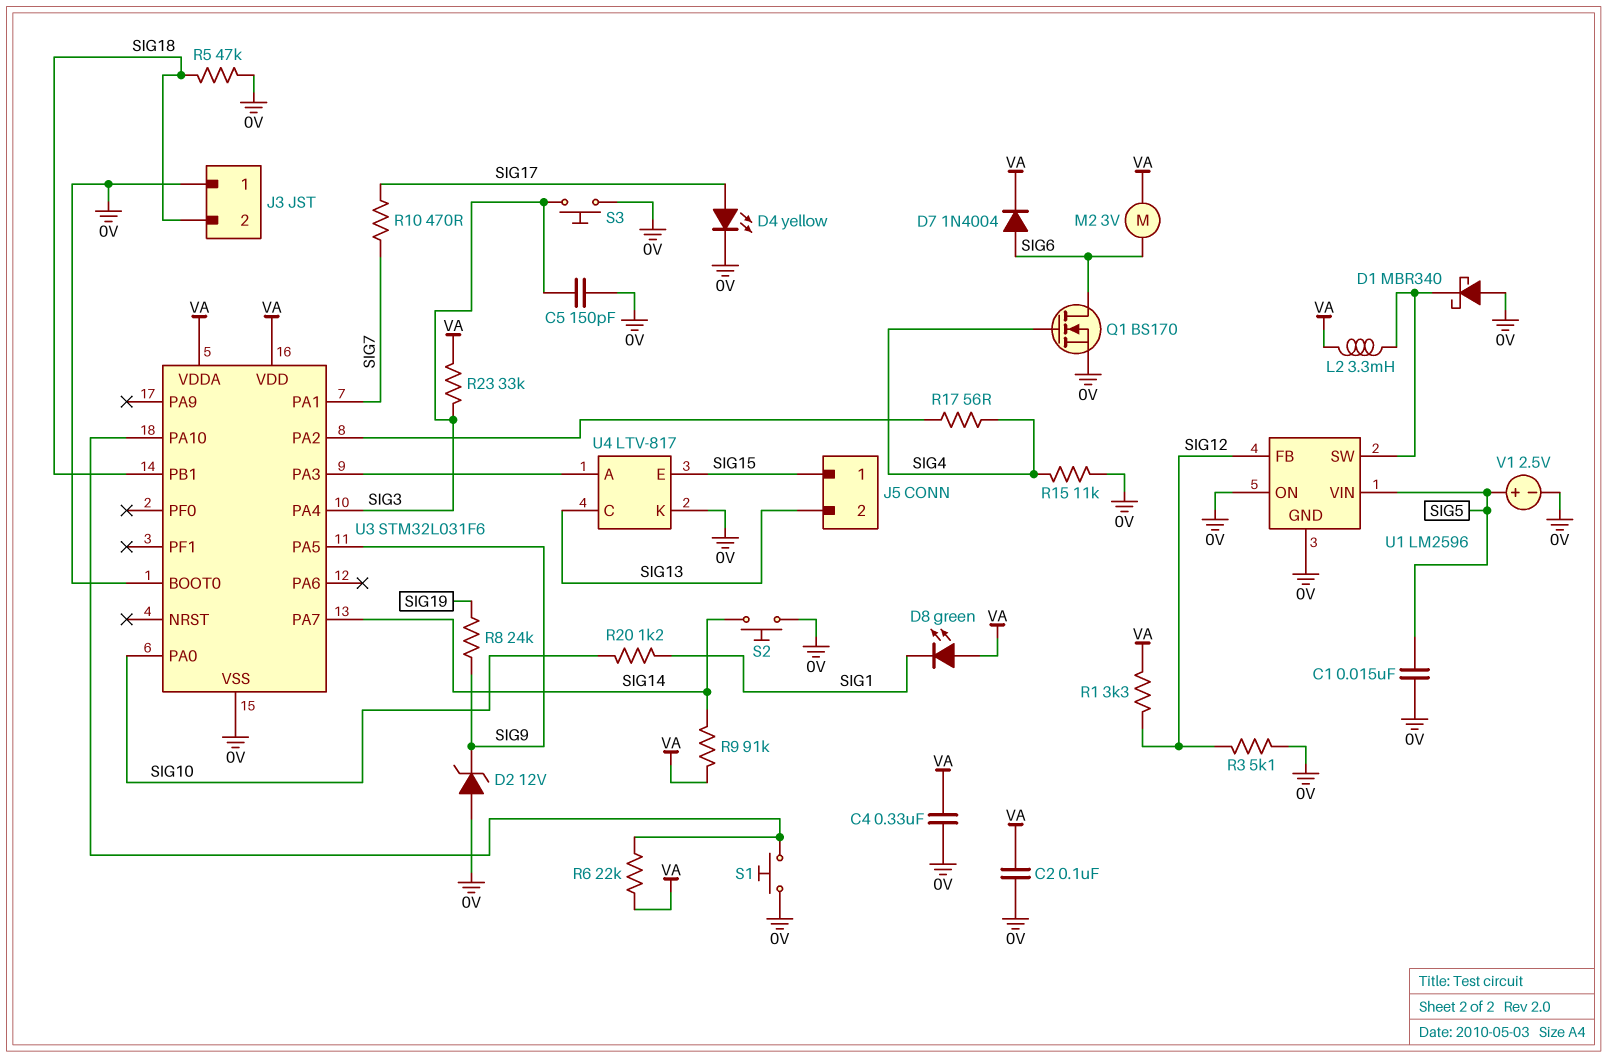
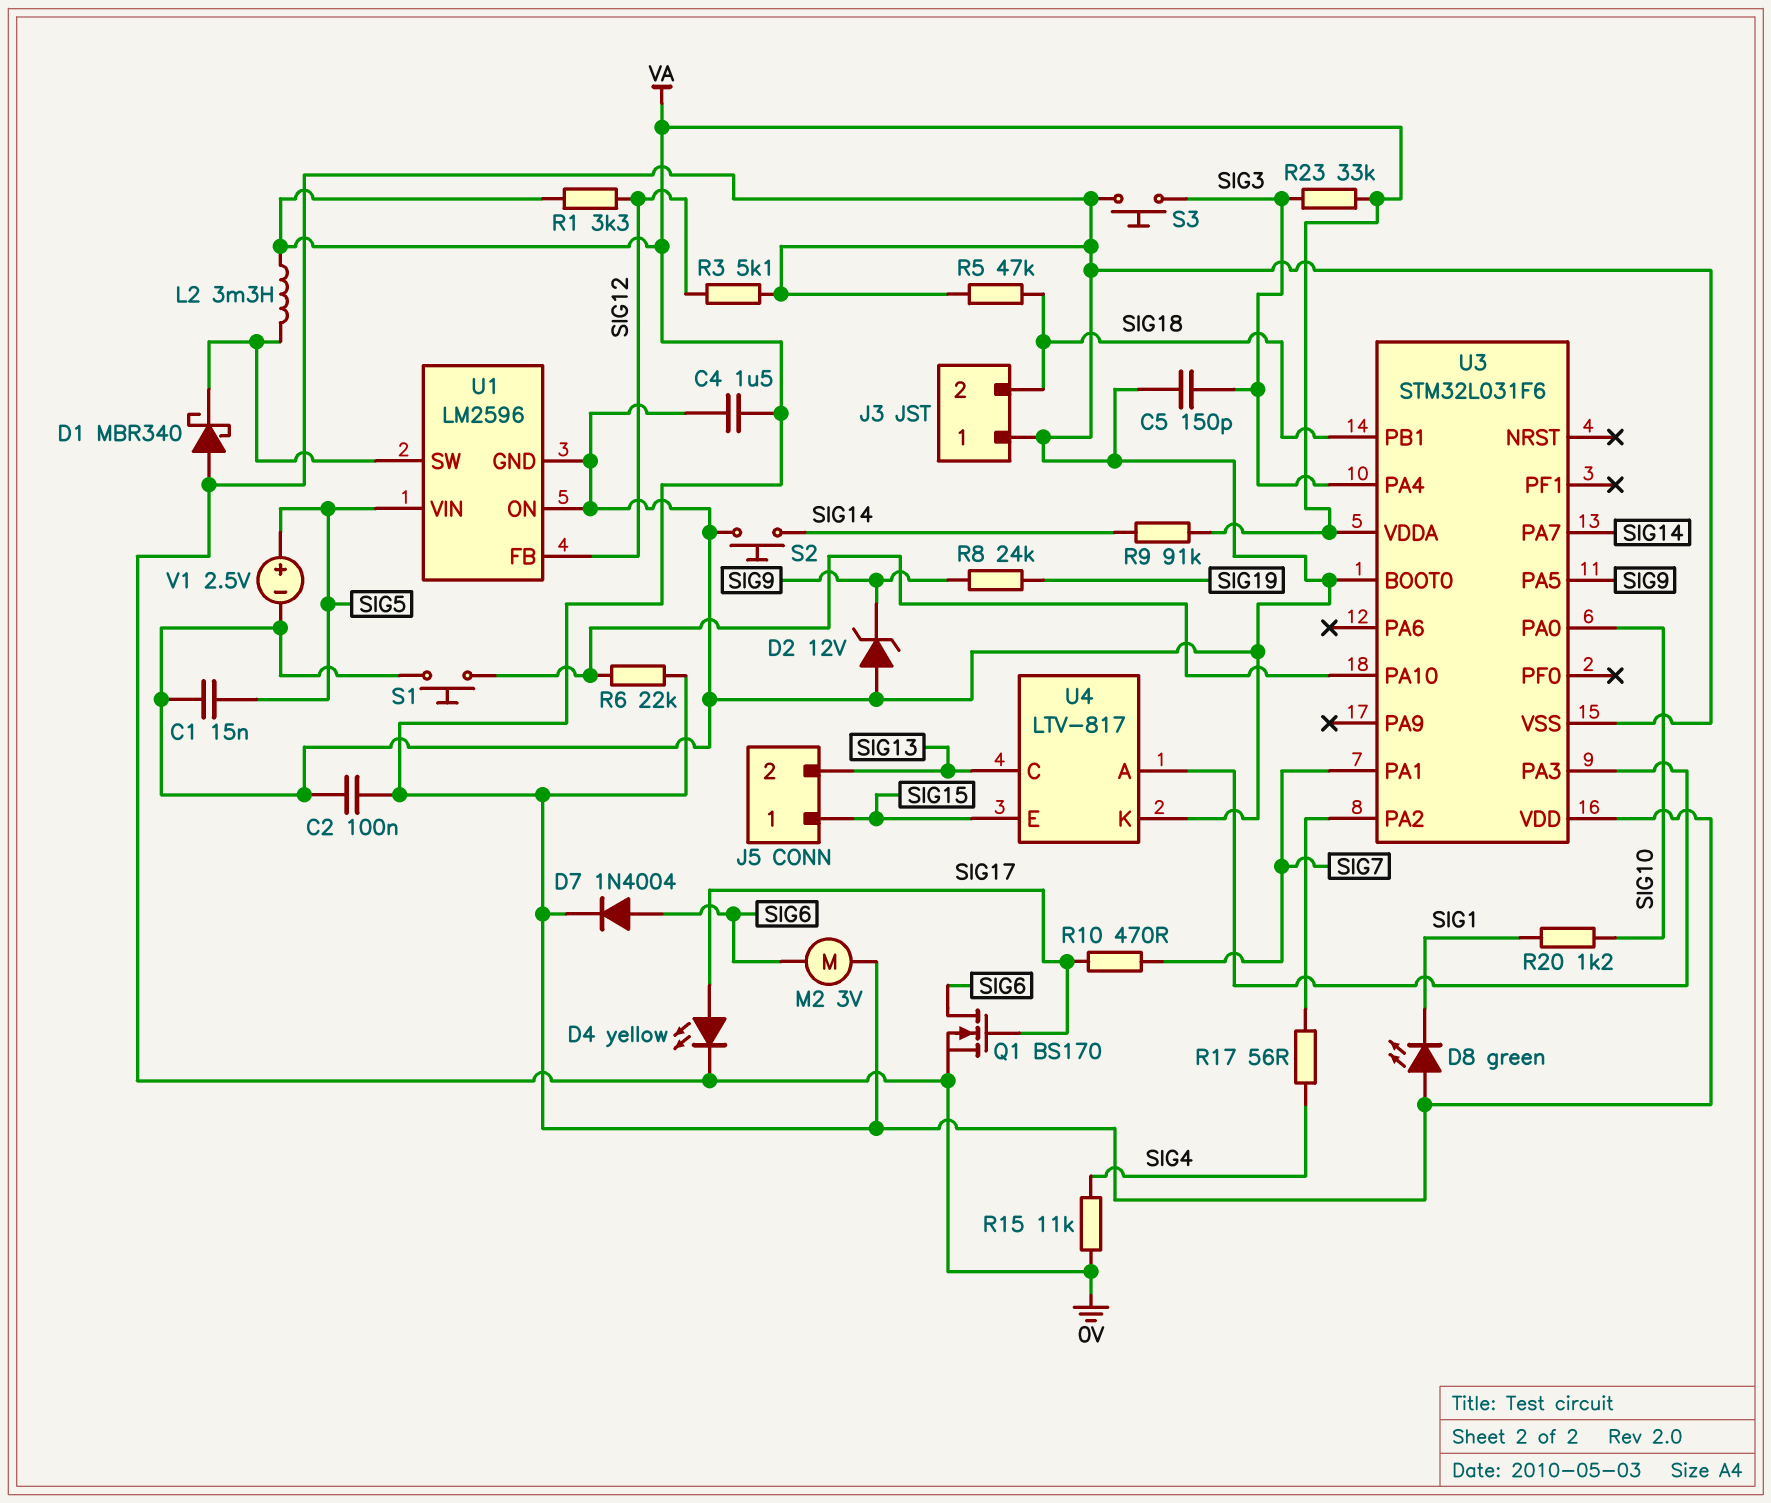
C4: 330nF (0V, VA) -> 1.5uF (0V, VA)
Q1: NMOS BS170 (G SIG4, D SIG6, S 0V) -> NMOS BS170 (G SIG17, D SIG6, S 0V)

